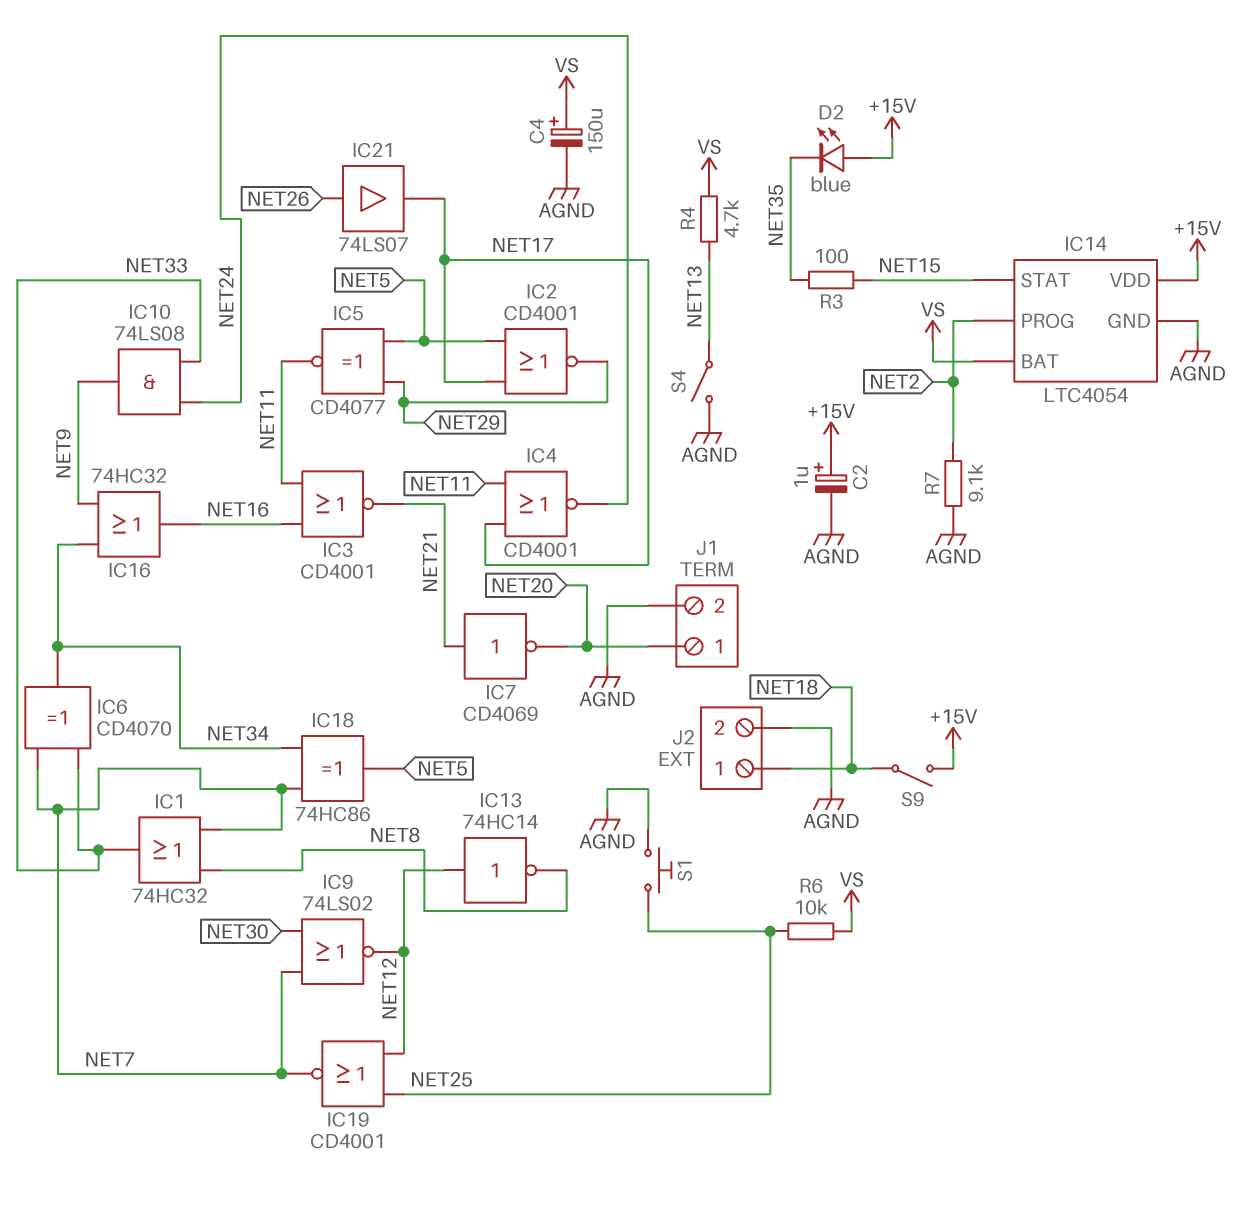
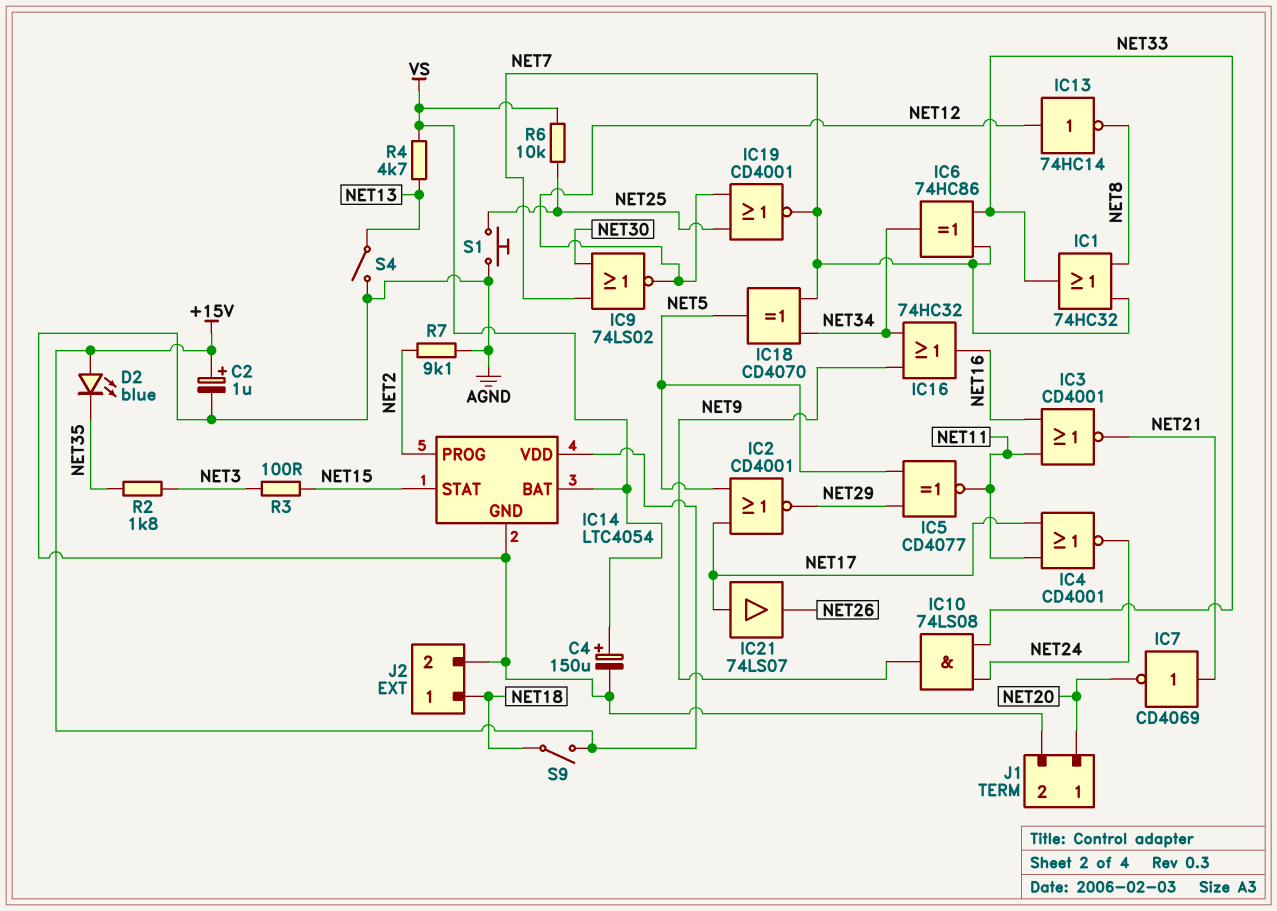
IC6: XOR CD4070 (in NET7, in NET33, out NET34) -> XOR 74HC86 (in NET7, in NET33, out NET34)
IC18: XOR 74HC86 (in NET7, in NET34, out NET5) -> XOR CD4070 (in NET7, in NET34, out NET5)
IC21: buffer 74LS07 (in NET26, out NET17) -> buffer 74LS07 (in NET17, out NET26)
R2: none -> 1.8k (NET3, NET35)
R3: 100 (NET15, NET35) -> 100 (NET3, NET15)

